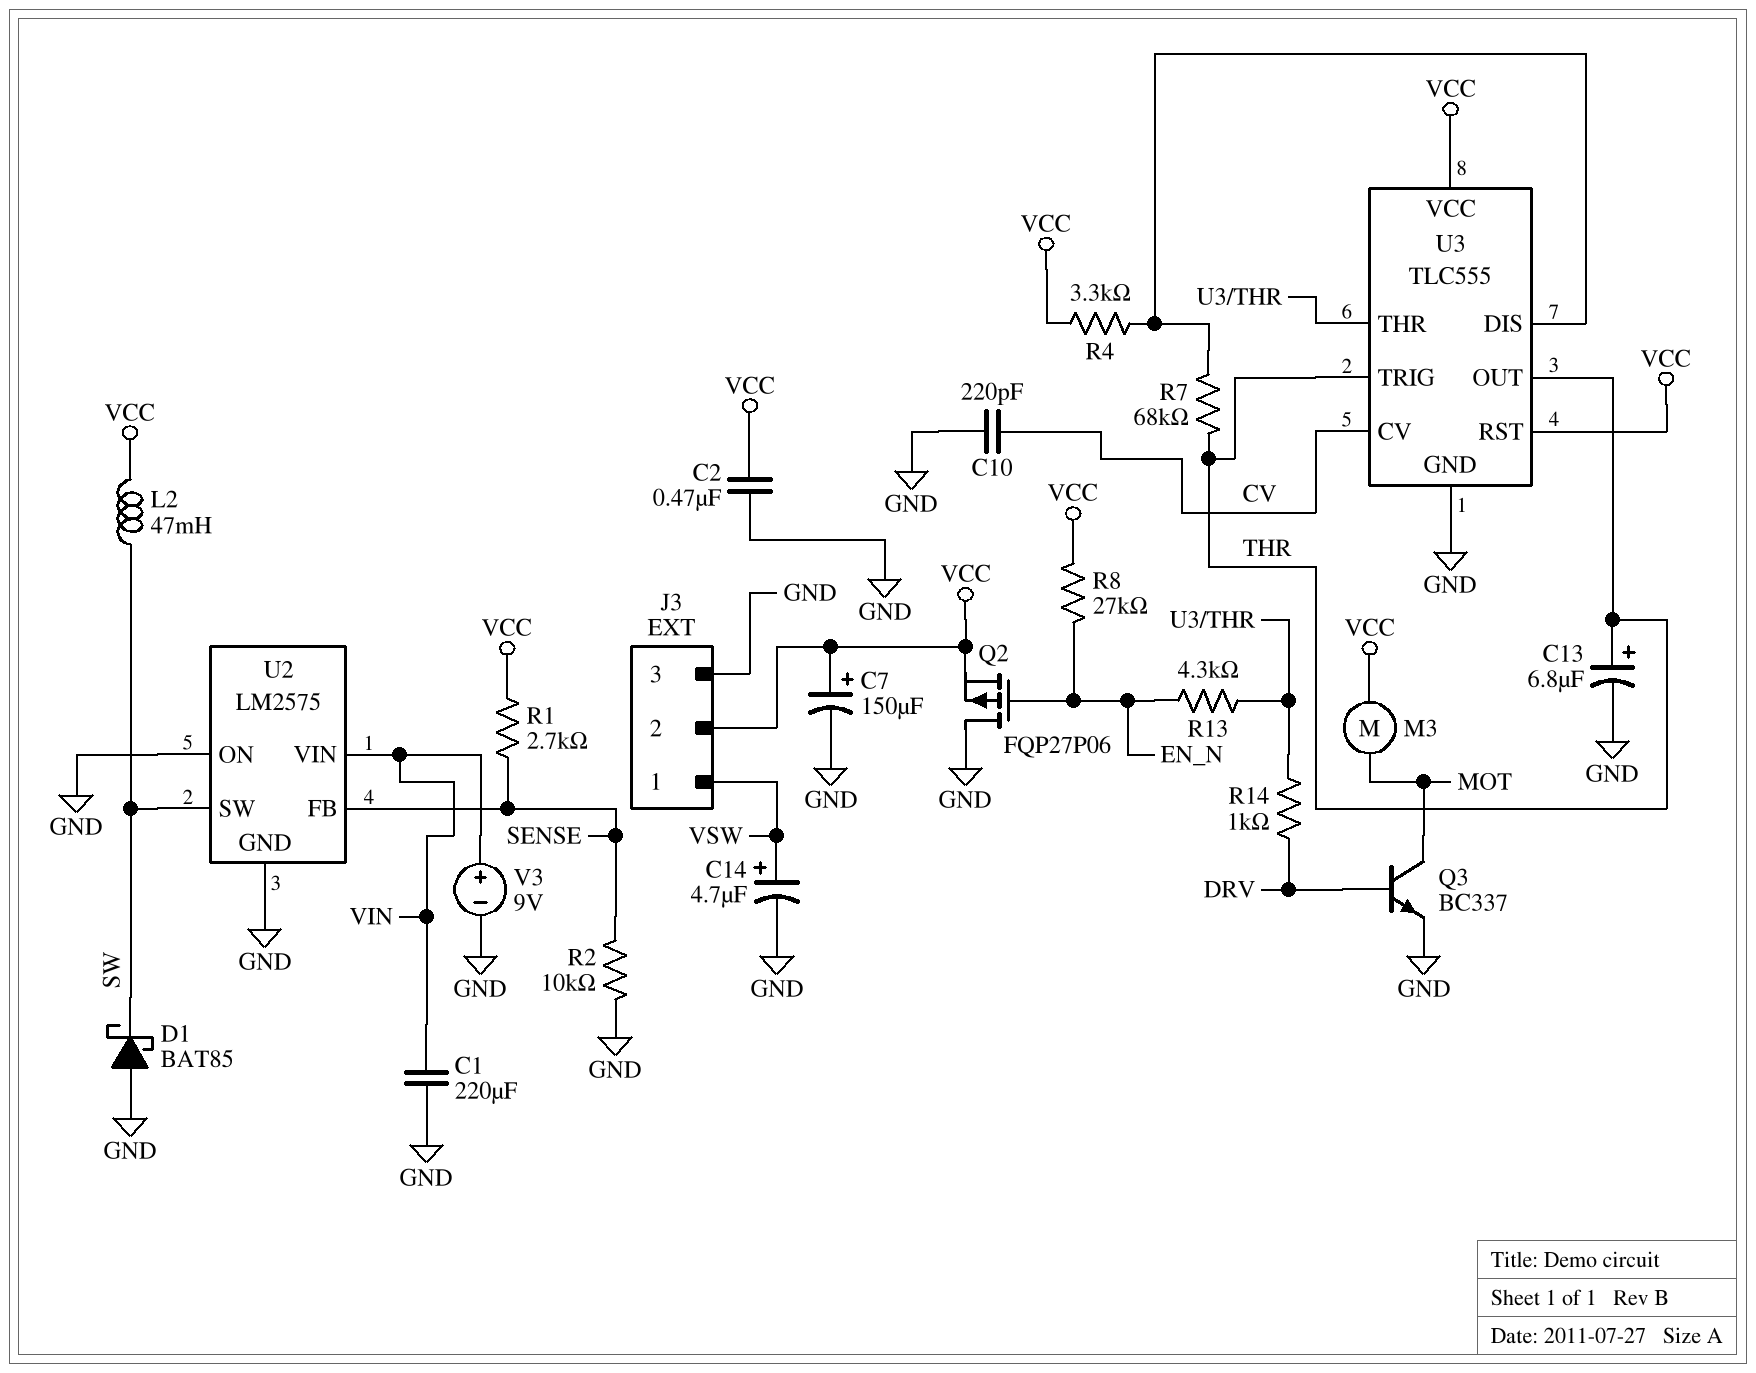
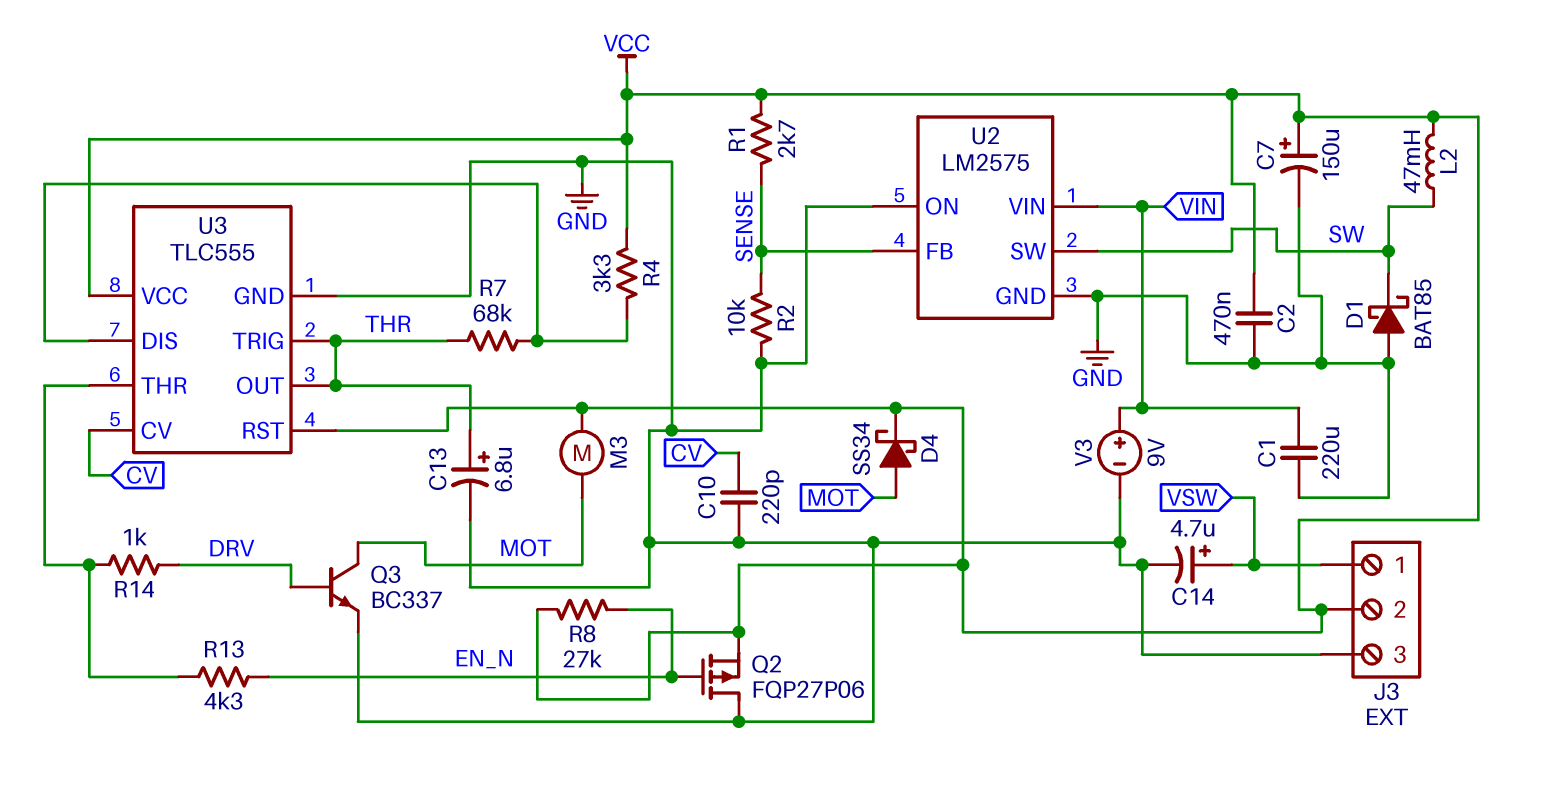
D4: none -> schottky SS34 (A MOT, K VCC)

